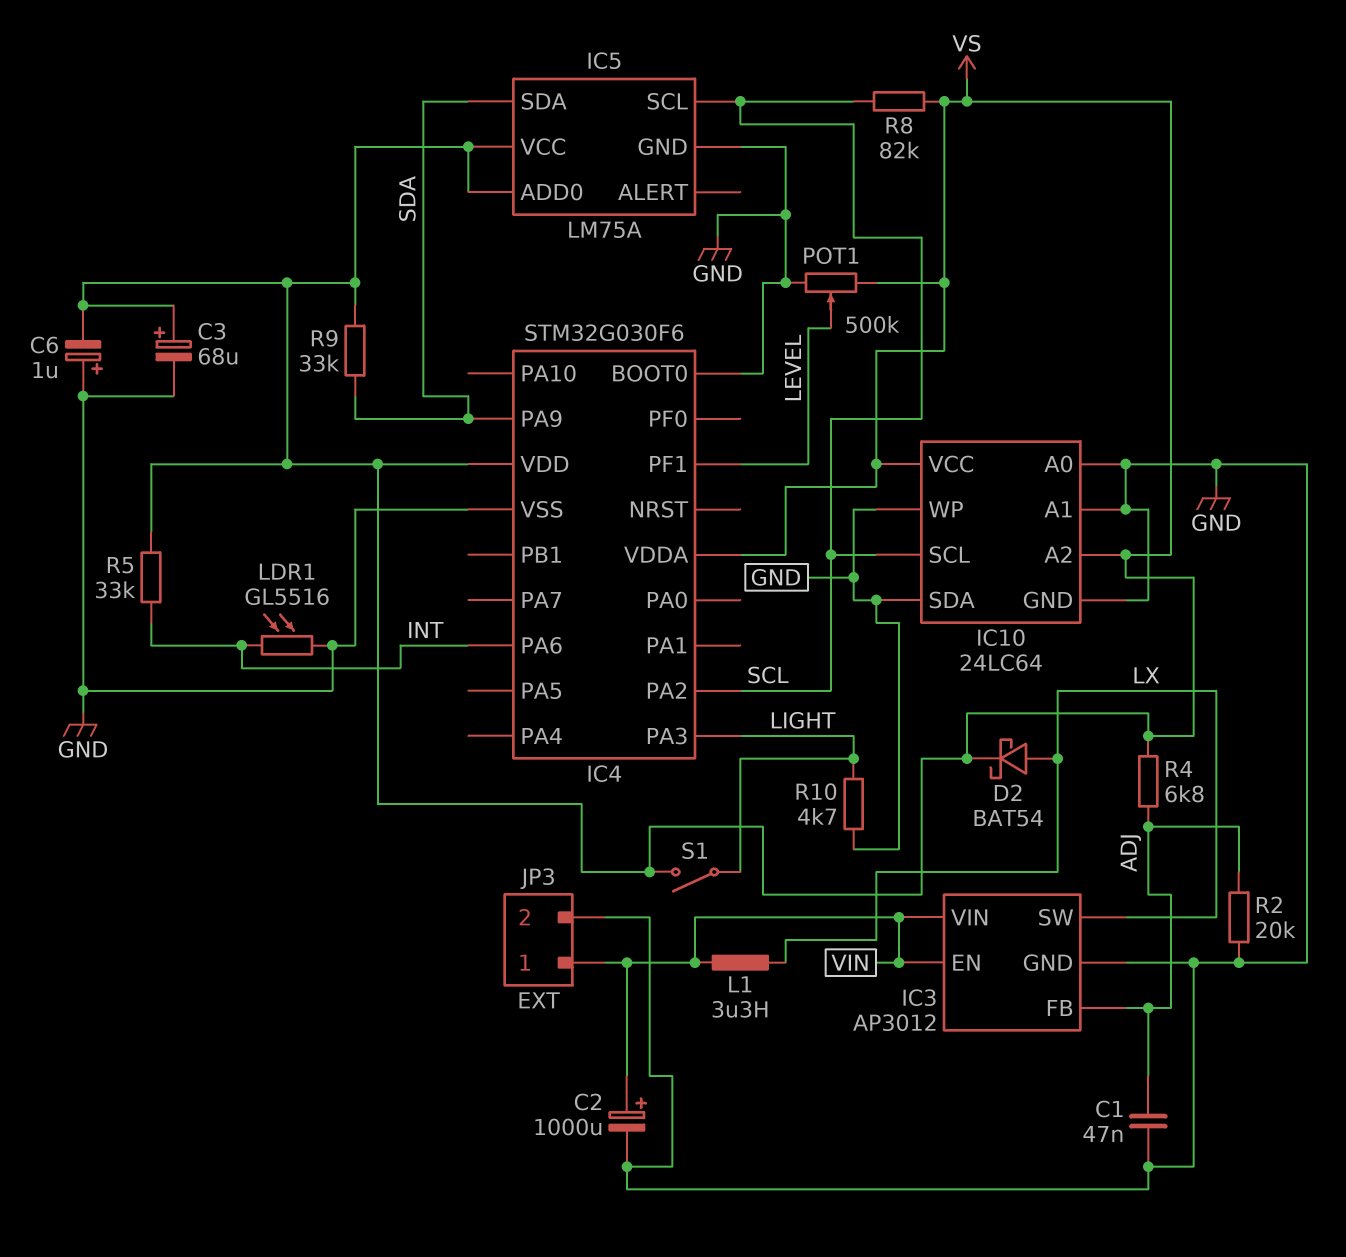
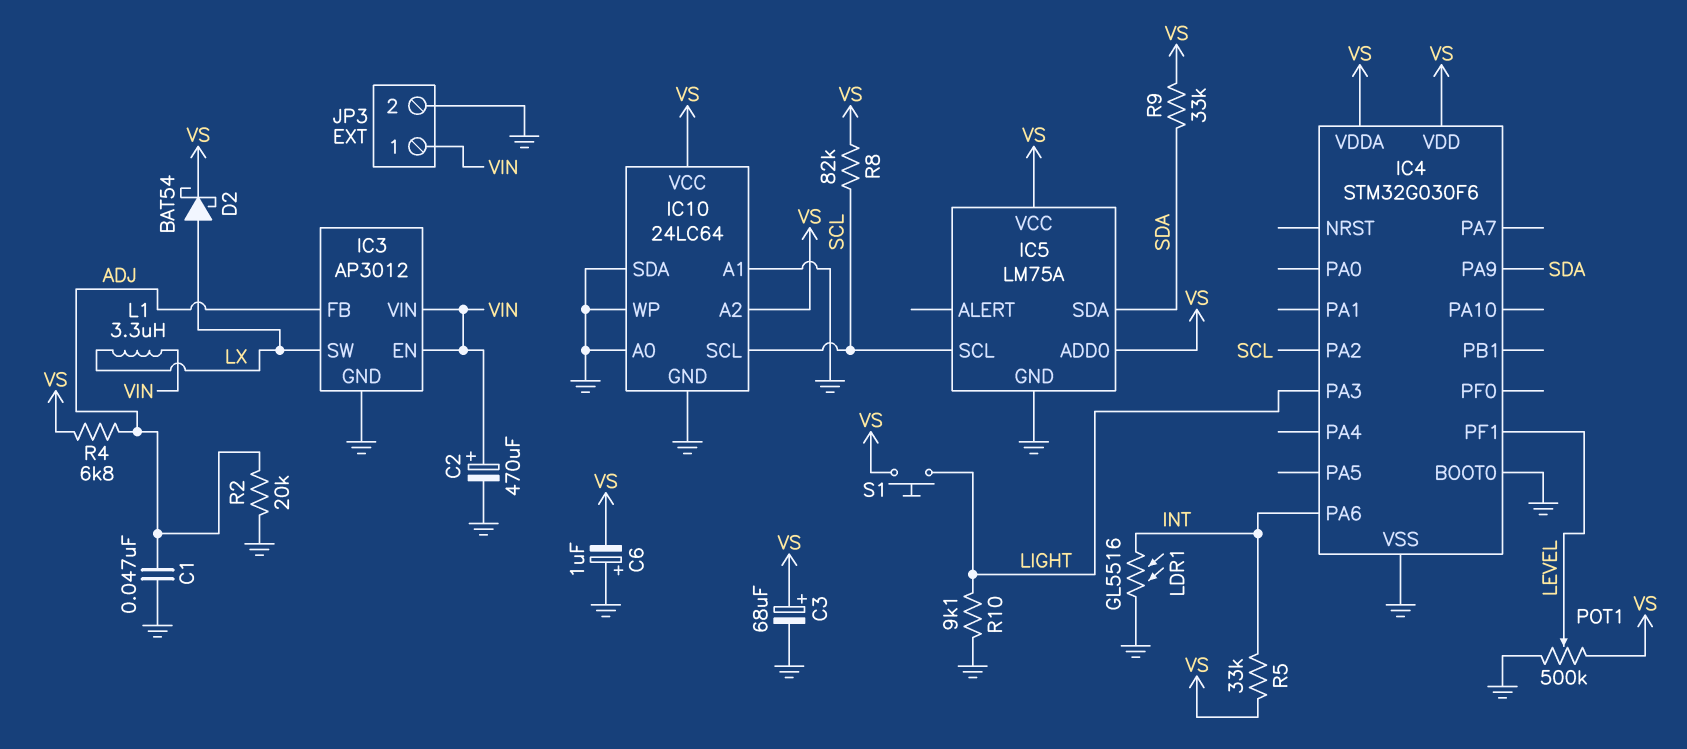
C2: 1000uF (plus VIN, minus GND) -> 470uF (plus VIN, minus GND)
R10: 4.7k (GND, LIGHT) -> 9.1k (GND, LIGHT)
S1: switch (LIGHT, VS) -> button (LIGHT, VS)

